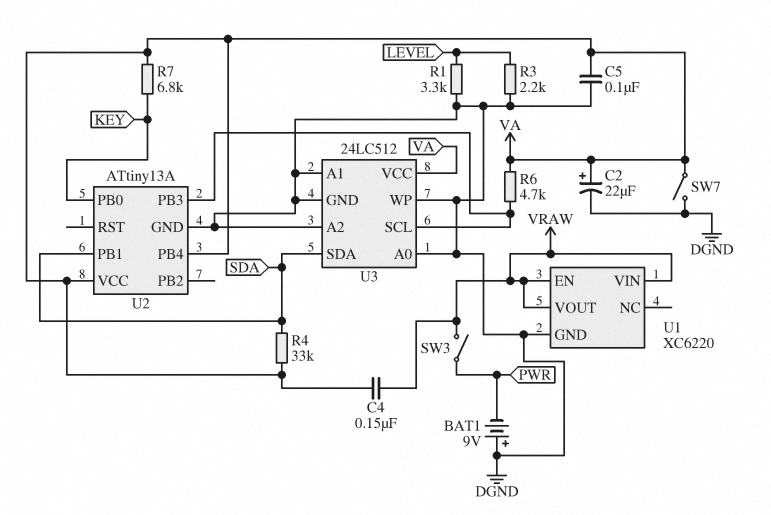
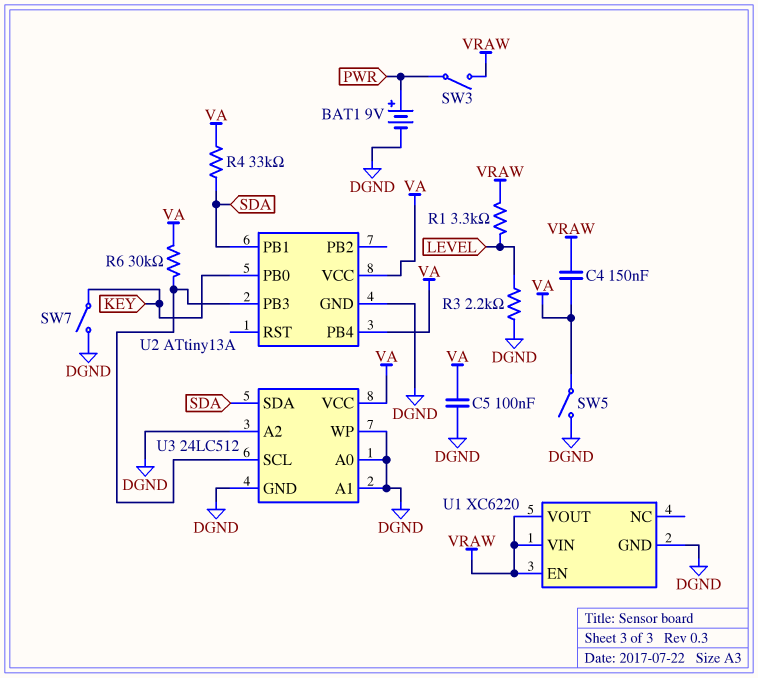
BAT1: 9V (plus DGND, minus PWR) -> 9V (plus PWR, minus DGND)
C2: 22uF (plus VA, minus DGND) -> none
R1: 3.3k (DGND, LEVEL) -> 3.3k (LEVEL, VRAW)
R6: 4.7k (U2/PB3, VA) -> 30k (U2/PB3, VA)
R7: 6.8k (KEY, VA) -> none
SW5: none -> switch (DGND, VA)
SW7: switch (DGND, VA) -> switch (DGND, KEY)

